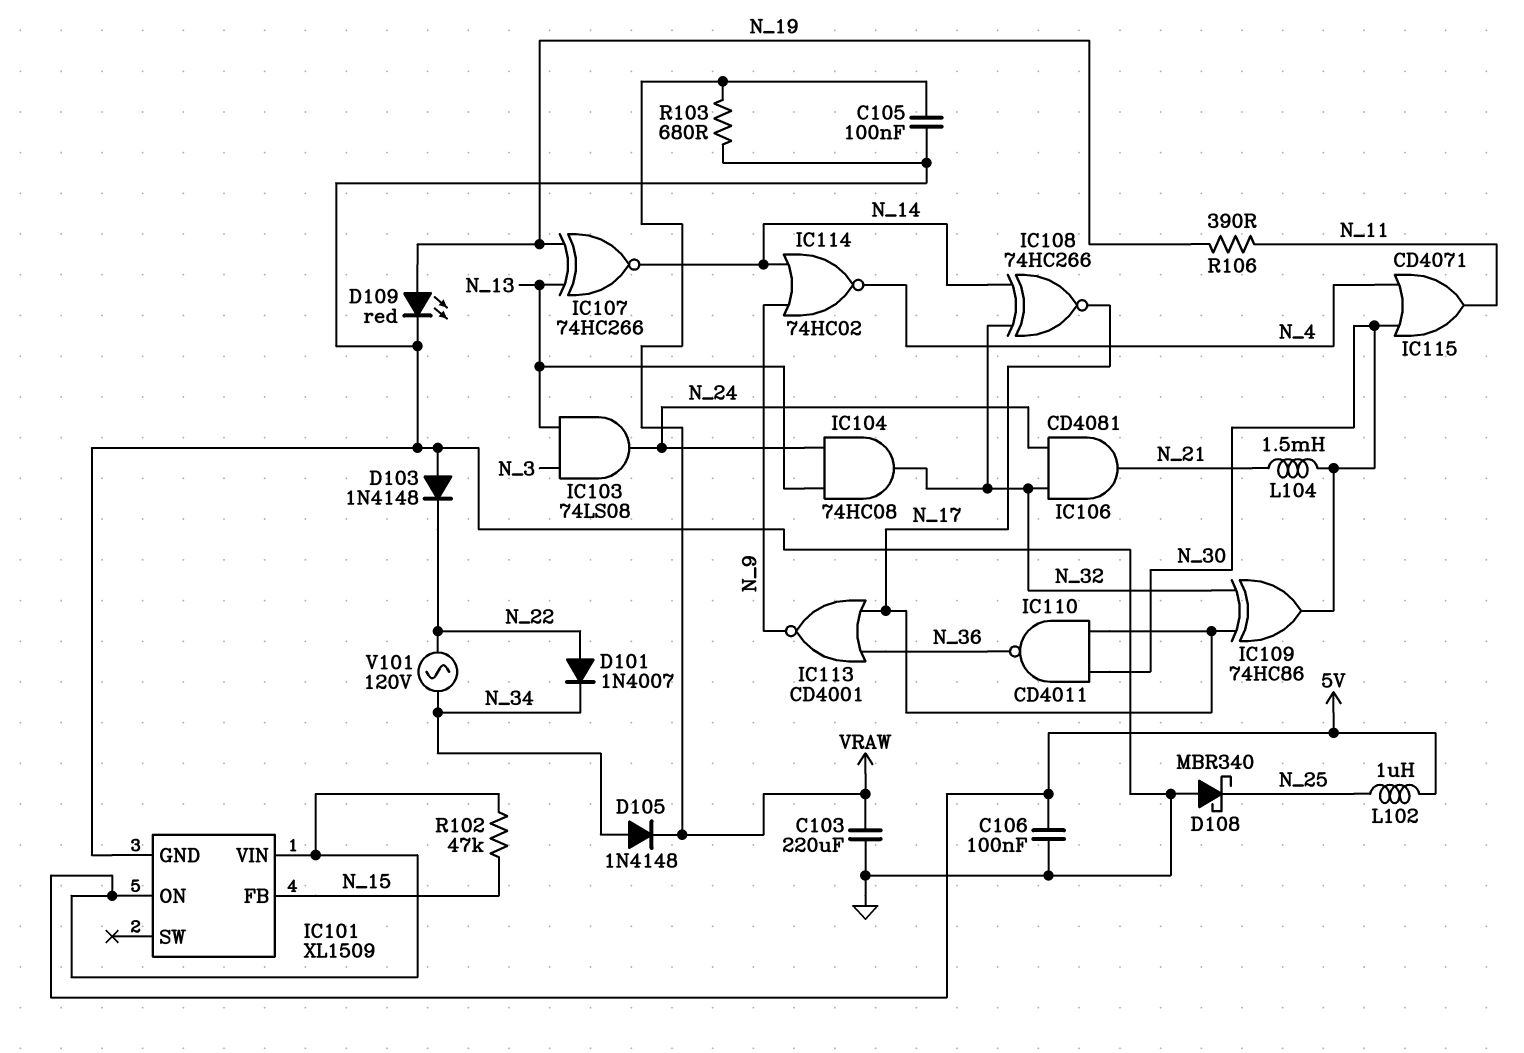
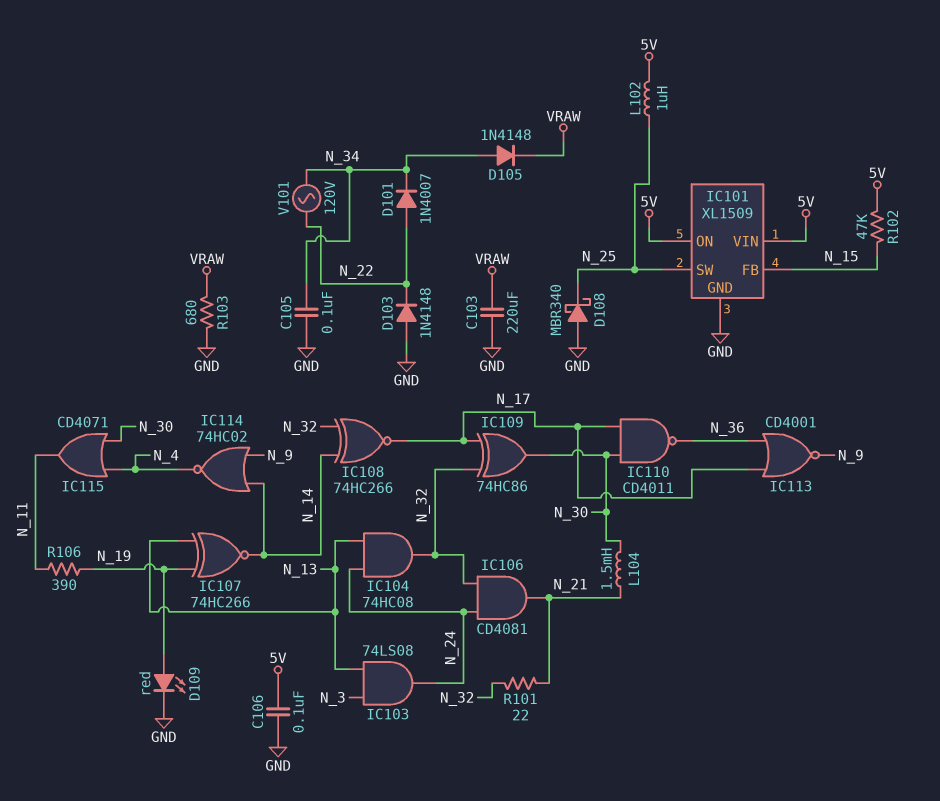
C105: 100nF (GND, VRAW) -> 100nF (GND, N_34)
IC101 pin SW: none -> N_25
R101: none -> 22 (N_21, N_32)

